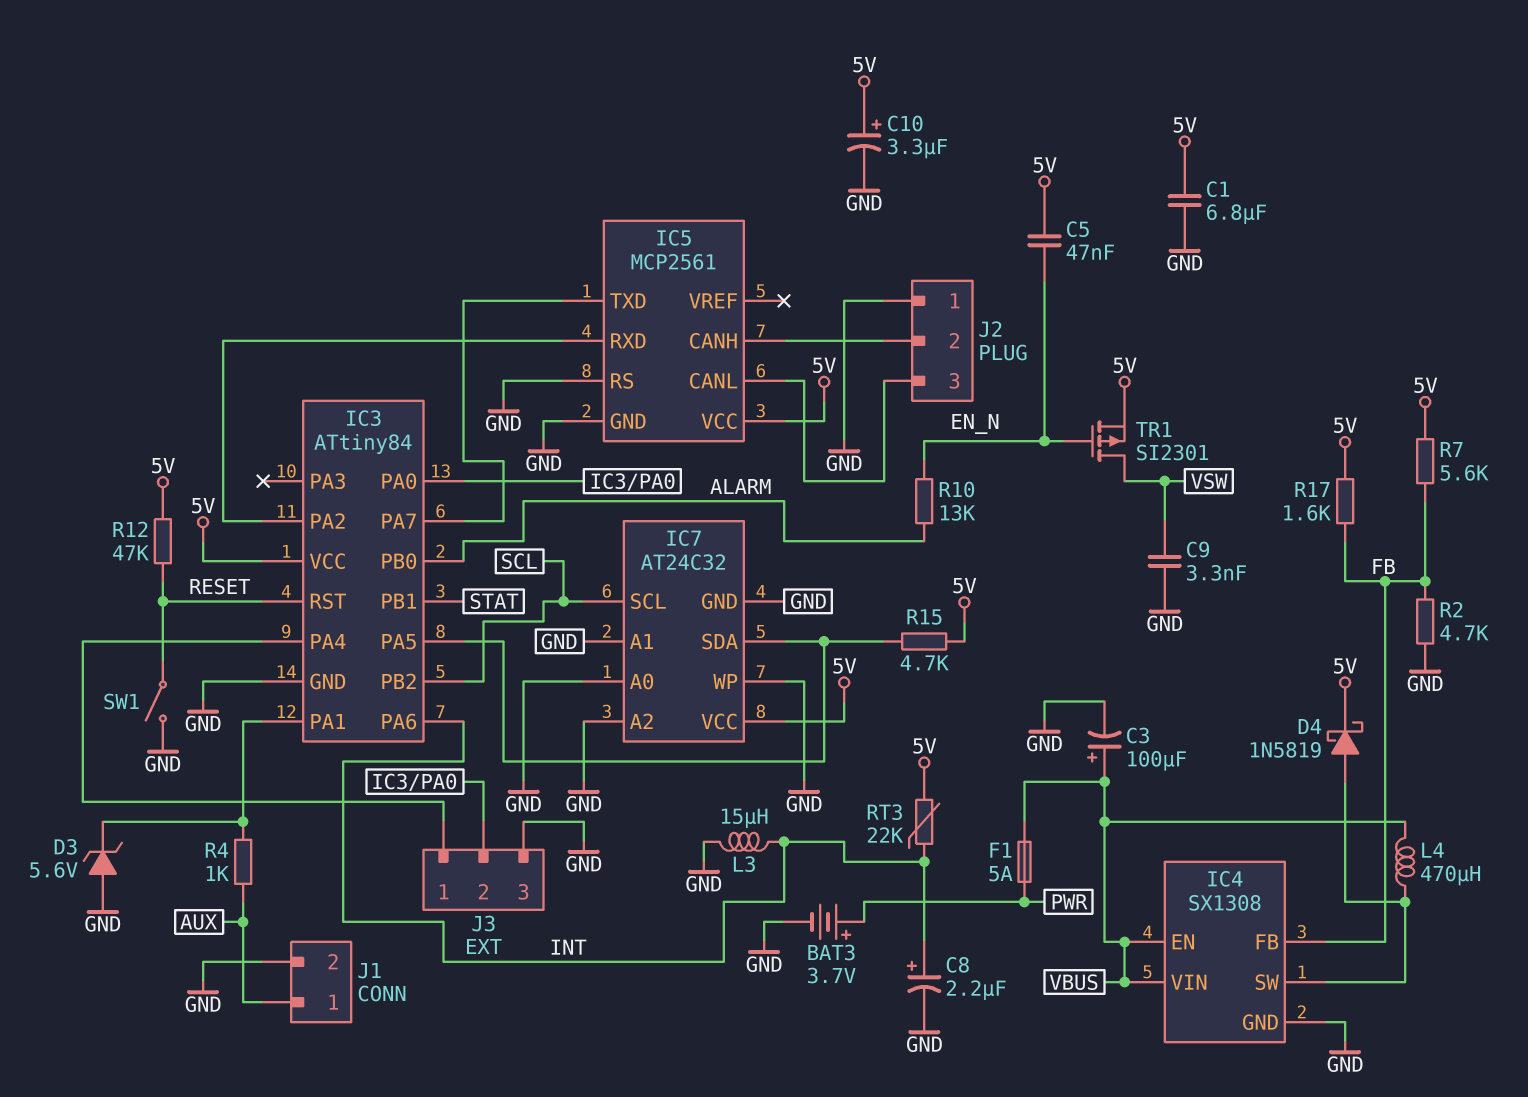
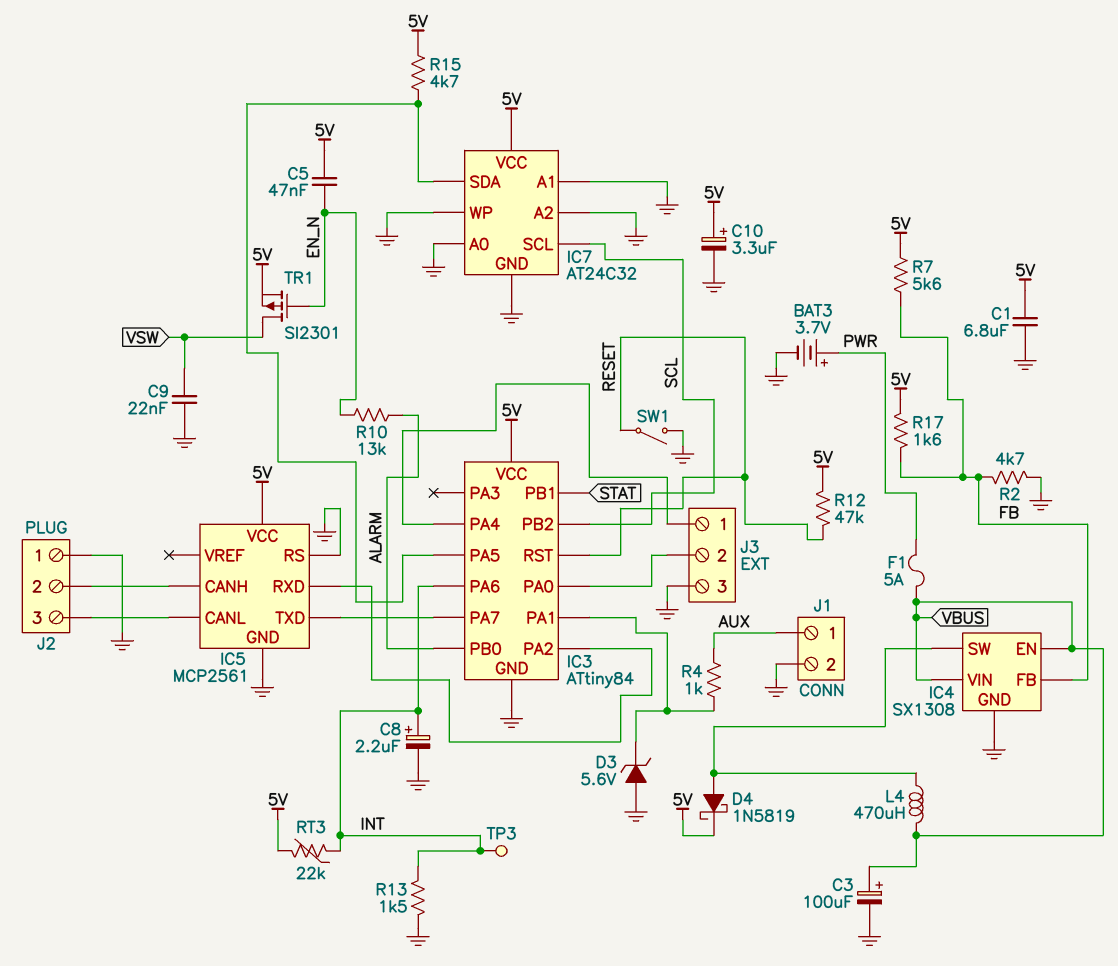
C9: 3.3nF (GND, VSW) -> 22nF (GND, VSW)
L3: 15uH (GND, INT) -> none
R13: none -> 1.5k (GND, INT)
TP3: none -> test point (INT)

